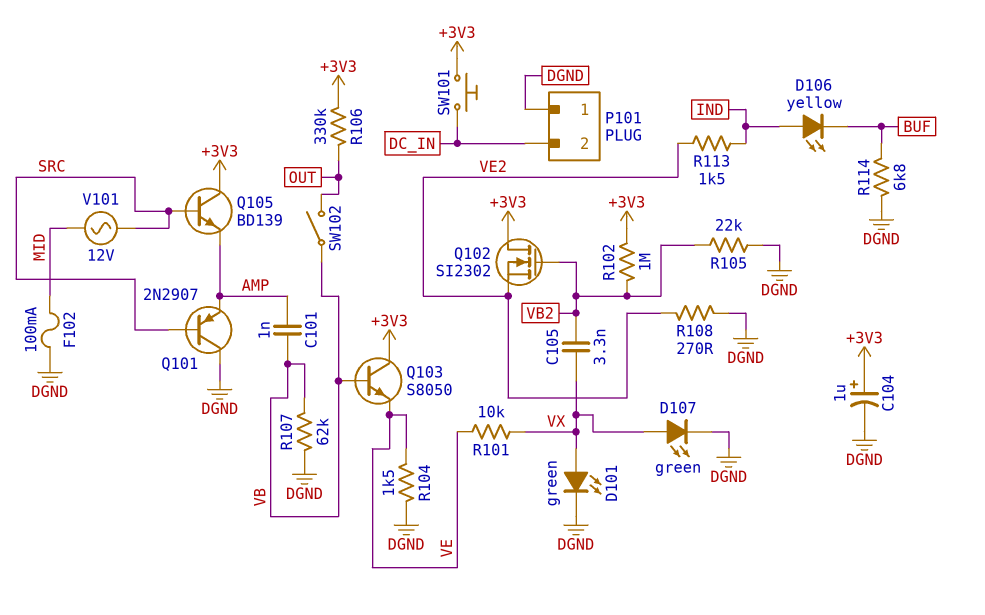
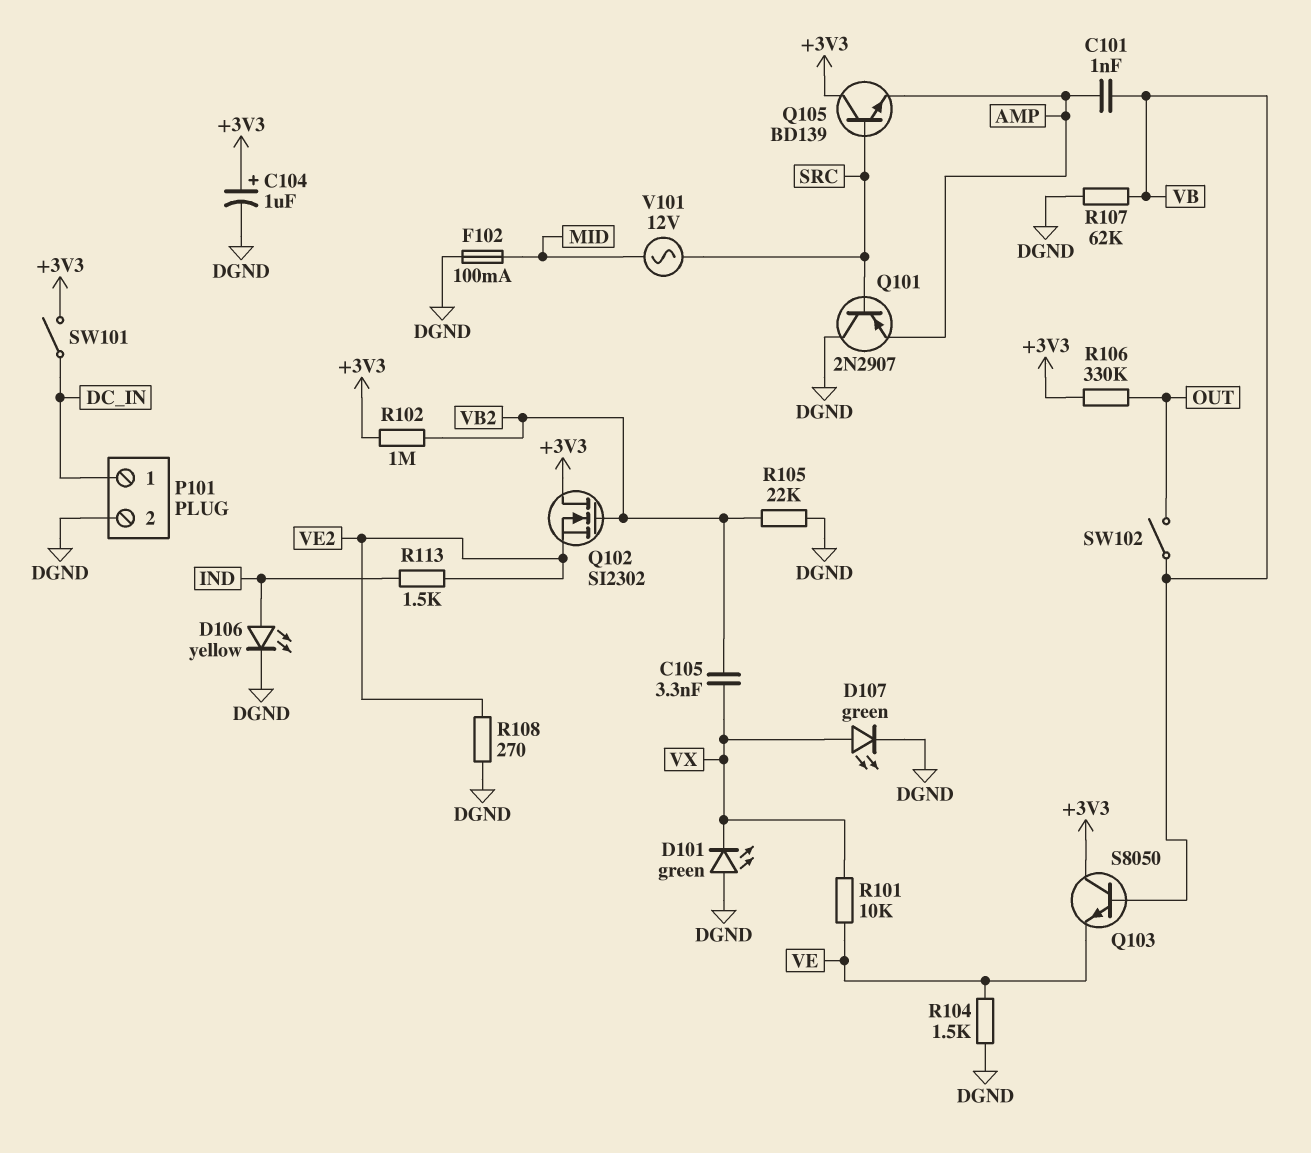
D101: LED green (A VX, K DGND) -> LED green (A DGND, K VX)
D106: LED yellow (A IND, K BUF) -> LED yellow (A IND, K DGND)
P101 pin 1: DGND -> DC_IN
P101 pin 2: DC_IN -> DGND
R114: 6.8k (BUF, DGND) -> none
SW101: button (+3V3, DC_IN) -> switch (+3V3, DC_IN)

